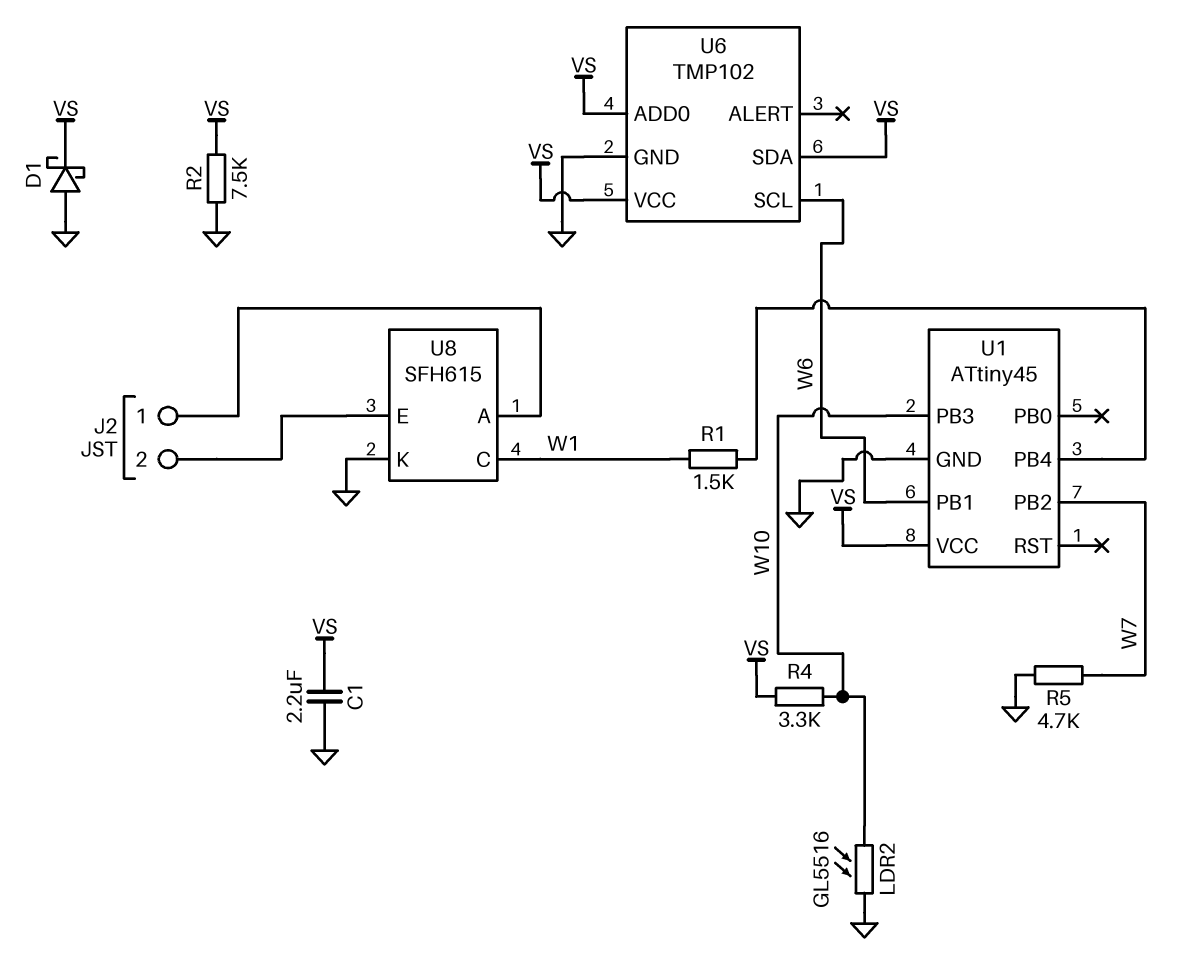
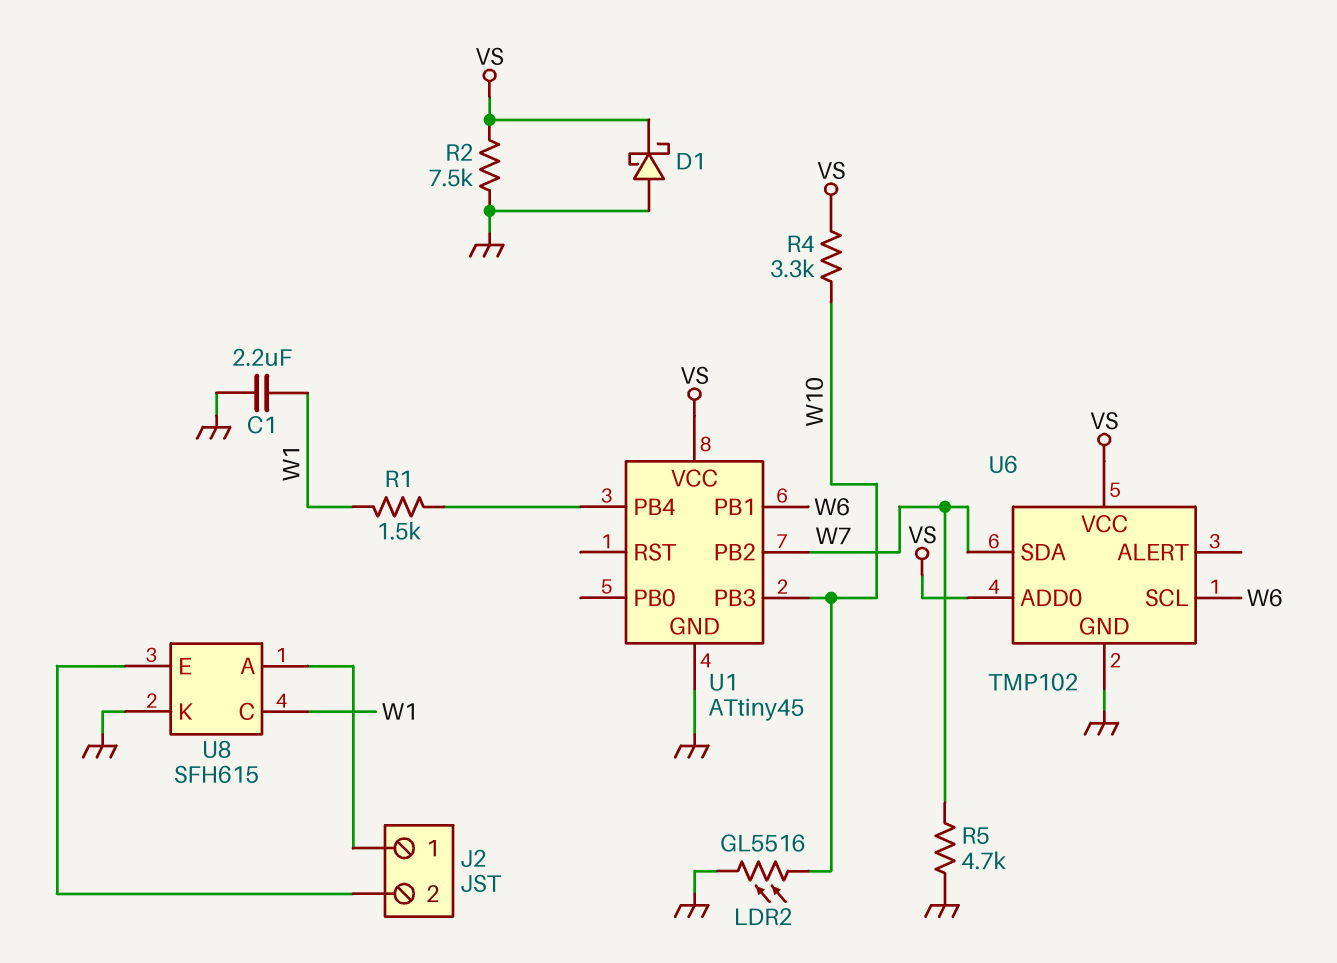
C1: 2.2uF (GND, VS) -> 2.2uF (GND, W1)
U6 pin SDA: VS -> W7

